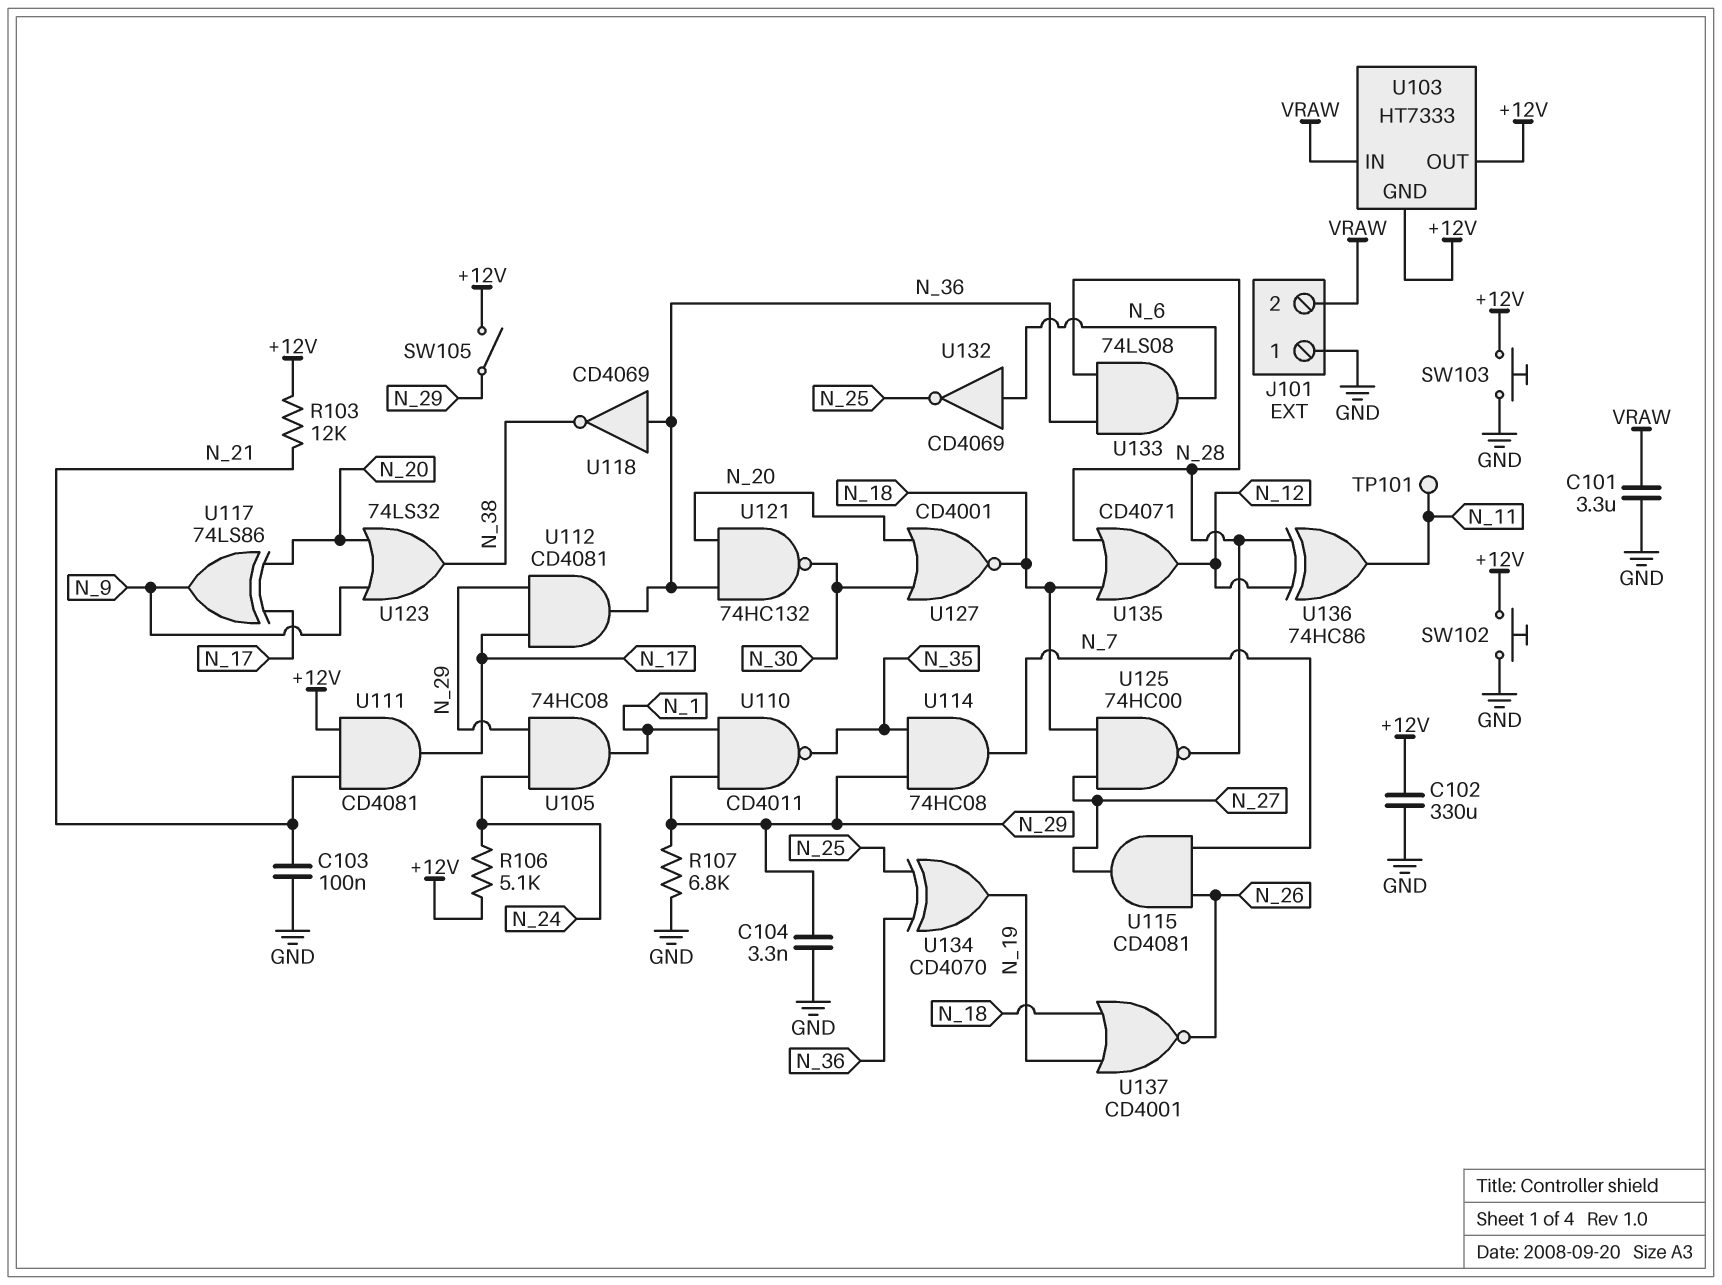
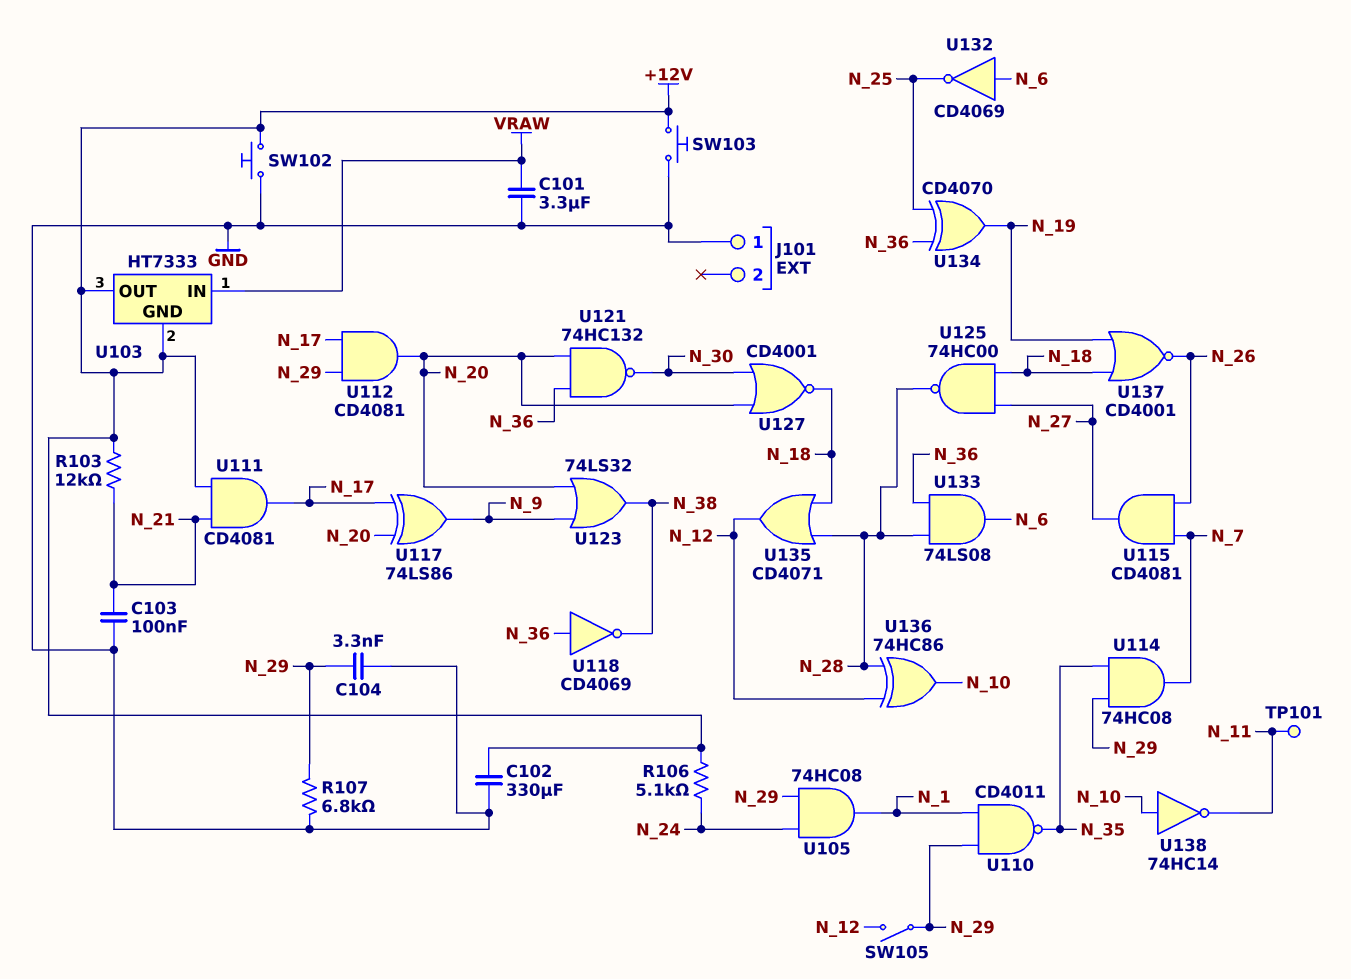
J101 pin 2: VRAW -> none
SW105: switch (+12V, N_29) -> switch (N_12, N_29)
U112: AND CD4081 (in N_17, in N_29, out N_36) -> AND CD4081 (in N_17, in N_29, out N_20)
U136: XOR 74HC86 (in N_12, in N_28, out N_11) -> XOR 74HC86 (in N_12, in N_28, out N_10)
U138: none -> NOT 74HC14 (in N_10, out N_11)

